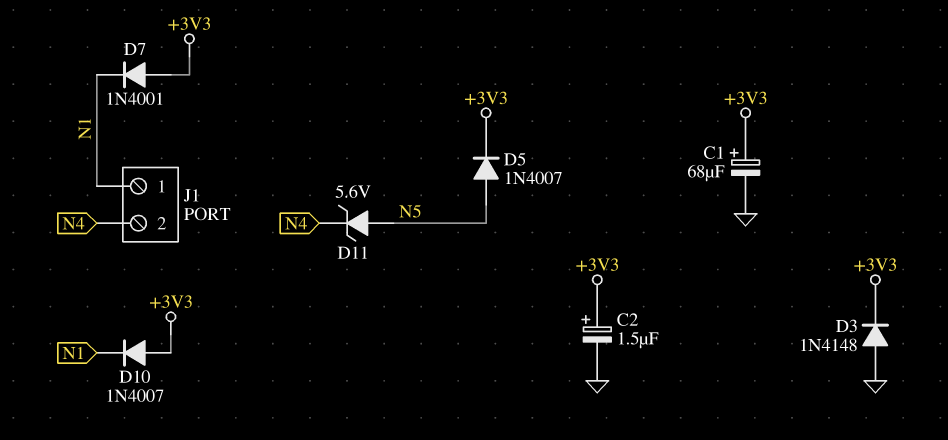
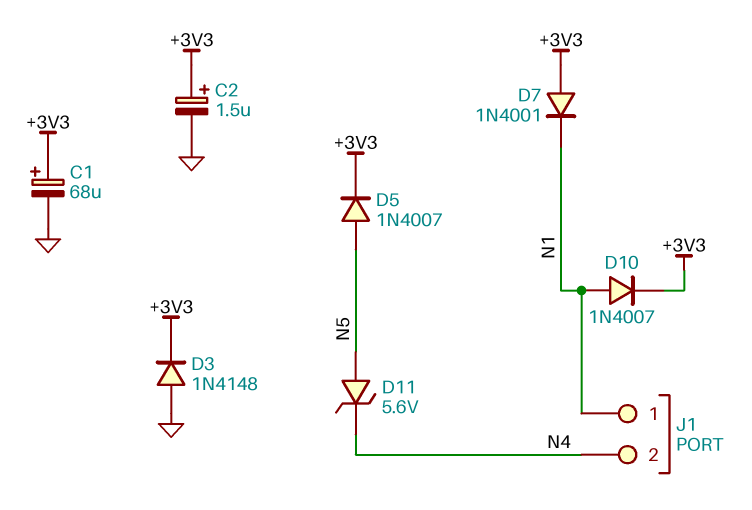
D10: diode 1N4007 (A +3V3, K N1) -> diode 1N4007 (A N1, K +3V3)

